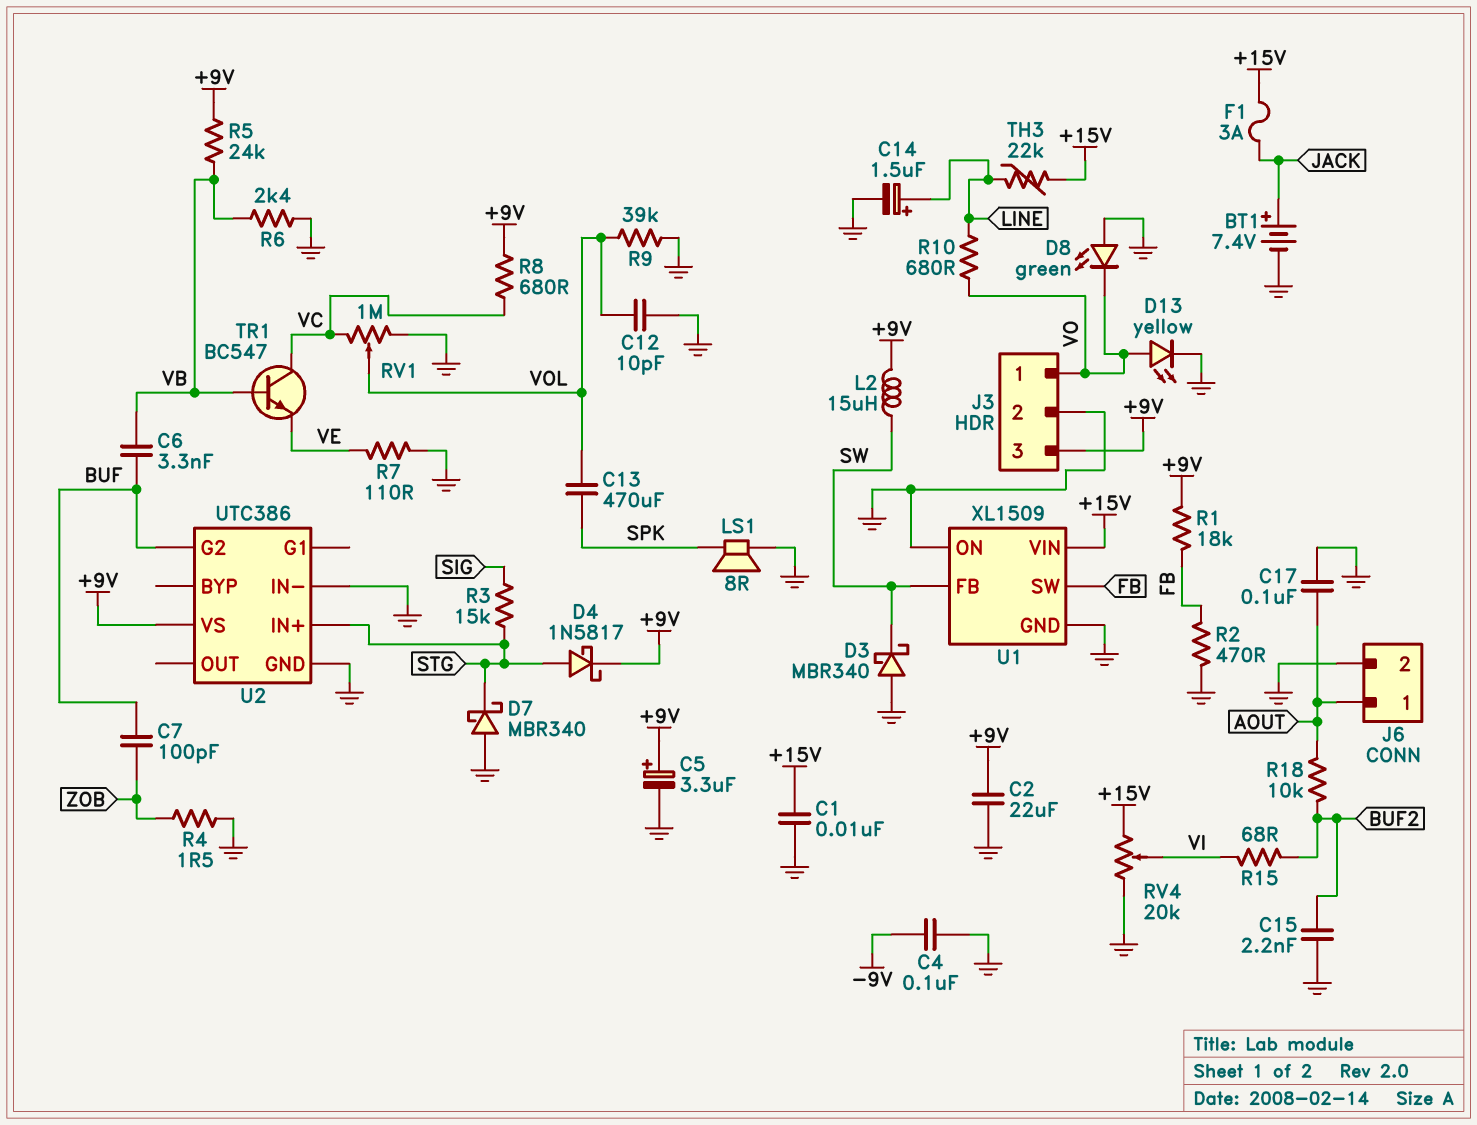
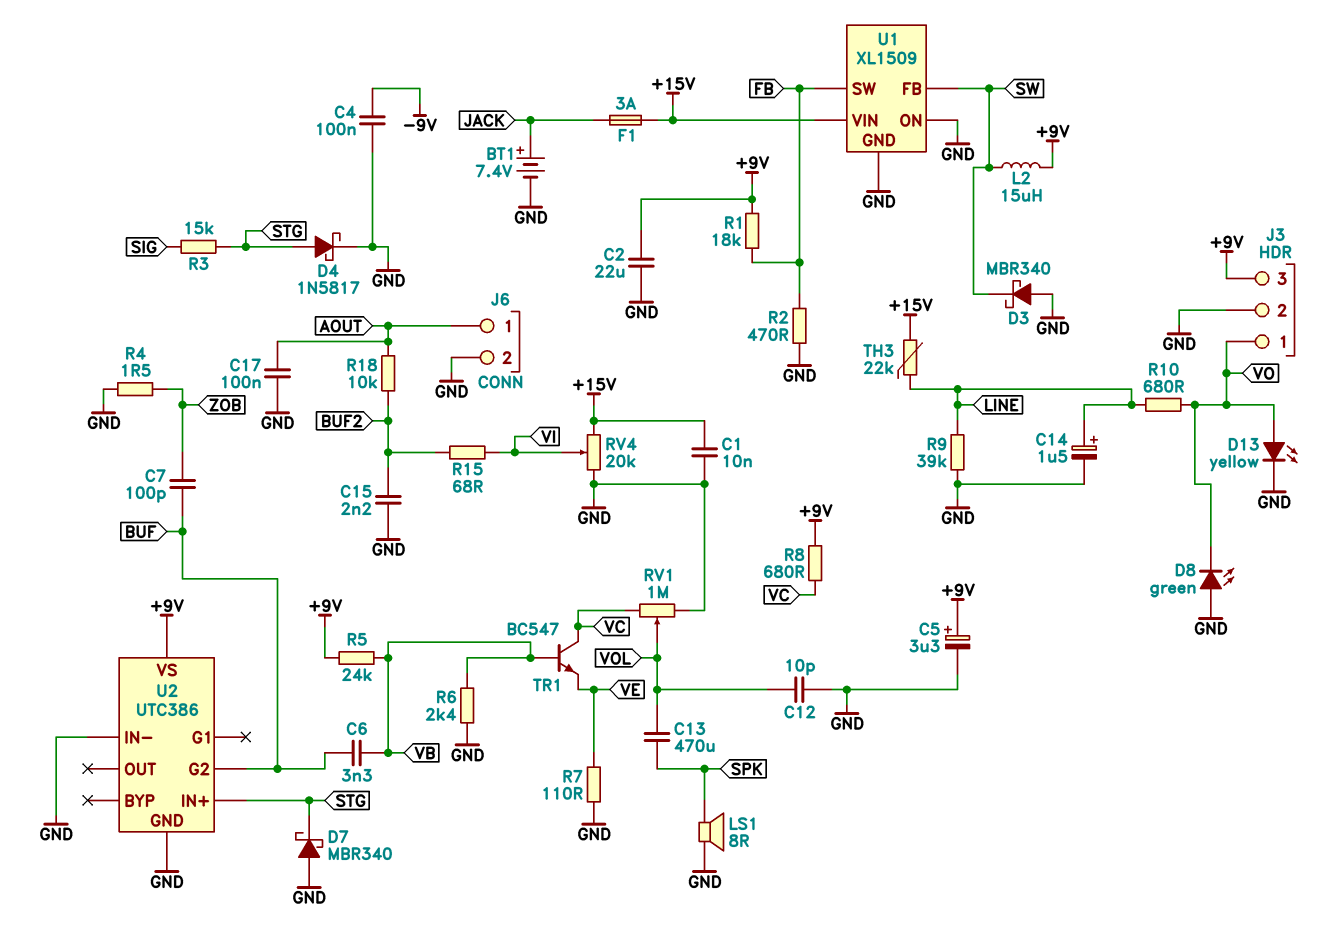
D4: schottky 1N5817 (A STG, K +9V) -> schottky 1N5817 (A STG, K GND)
R9: 39k (GND, VOL) -> 39k (GND, LINE)

